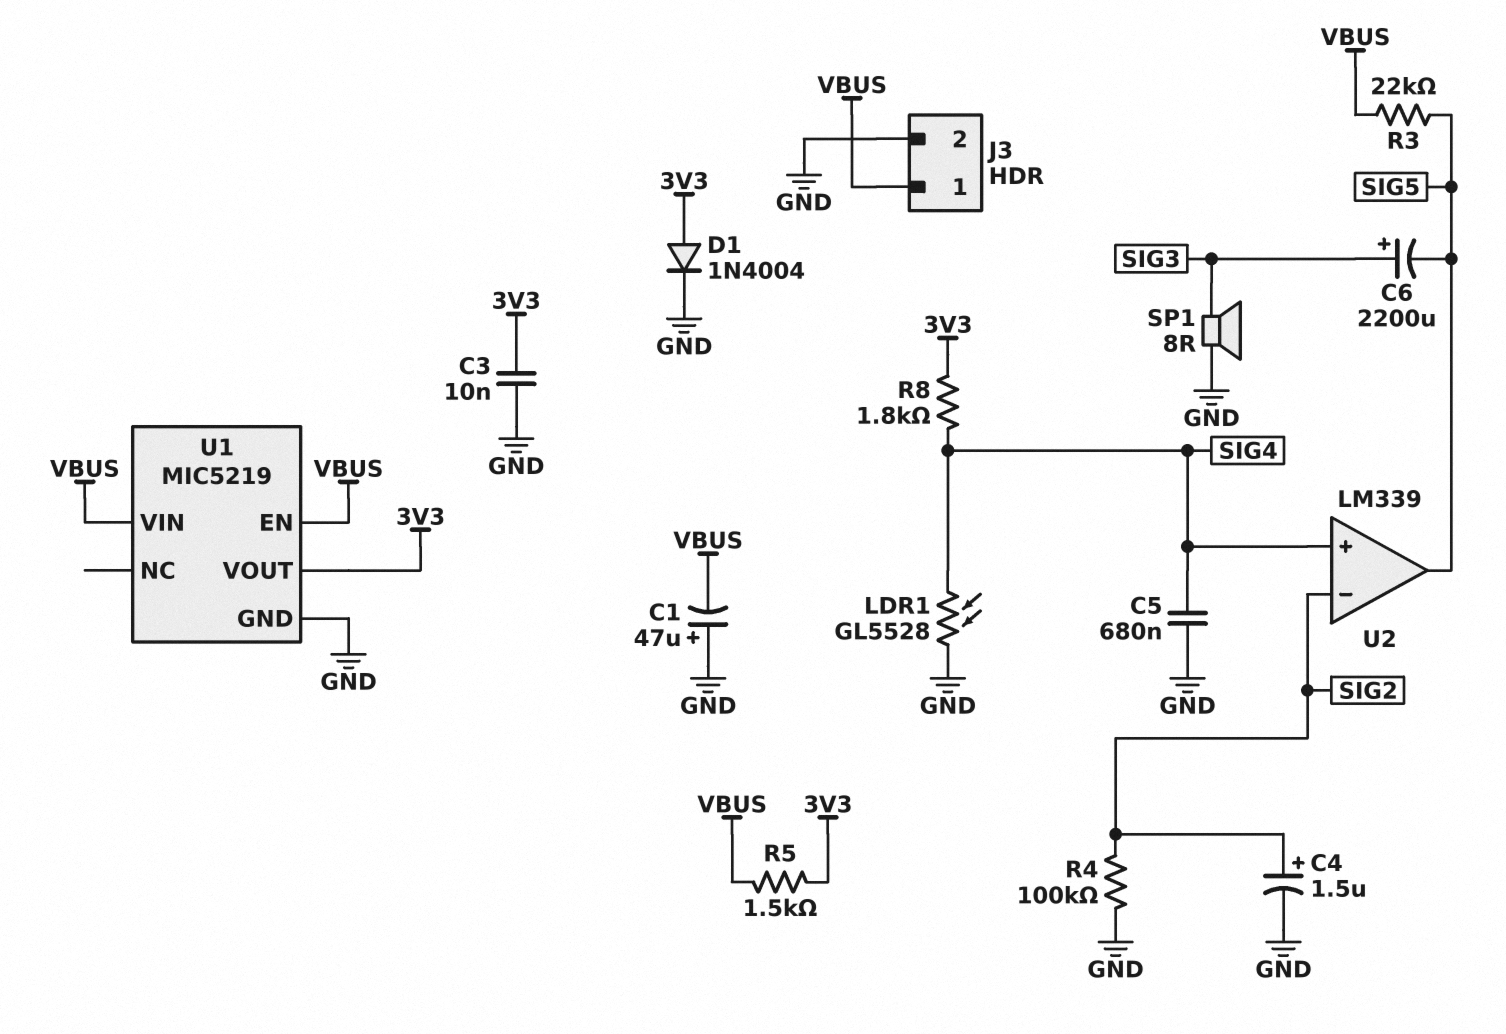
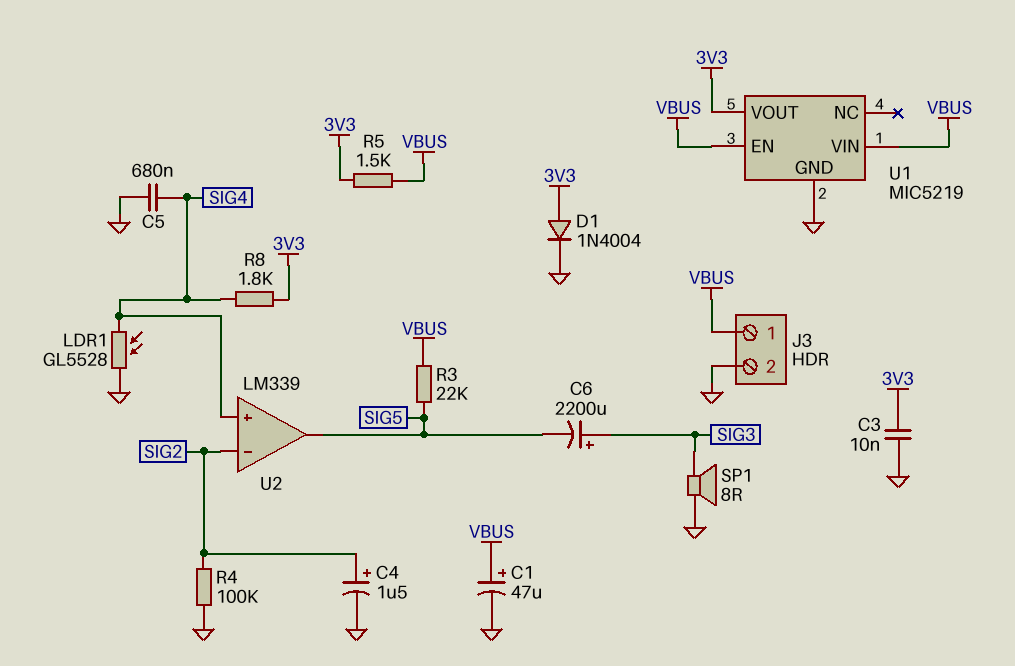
C1: 47uF (plus GND, minus VBUS) -> 47uF (plus VBUS, minus GND)

